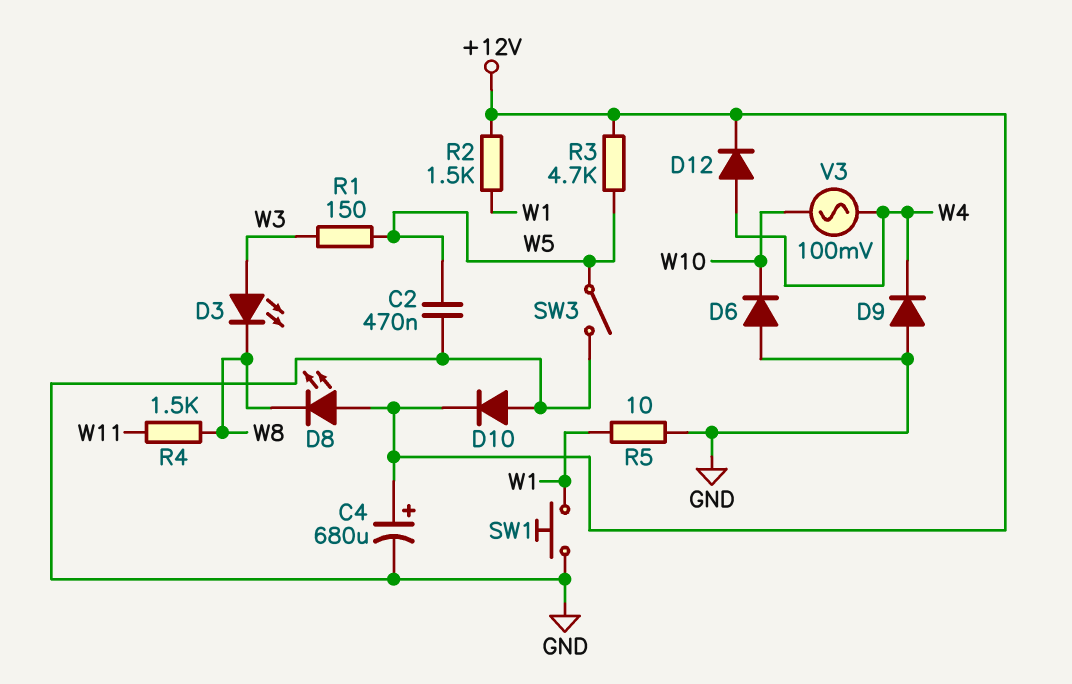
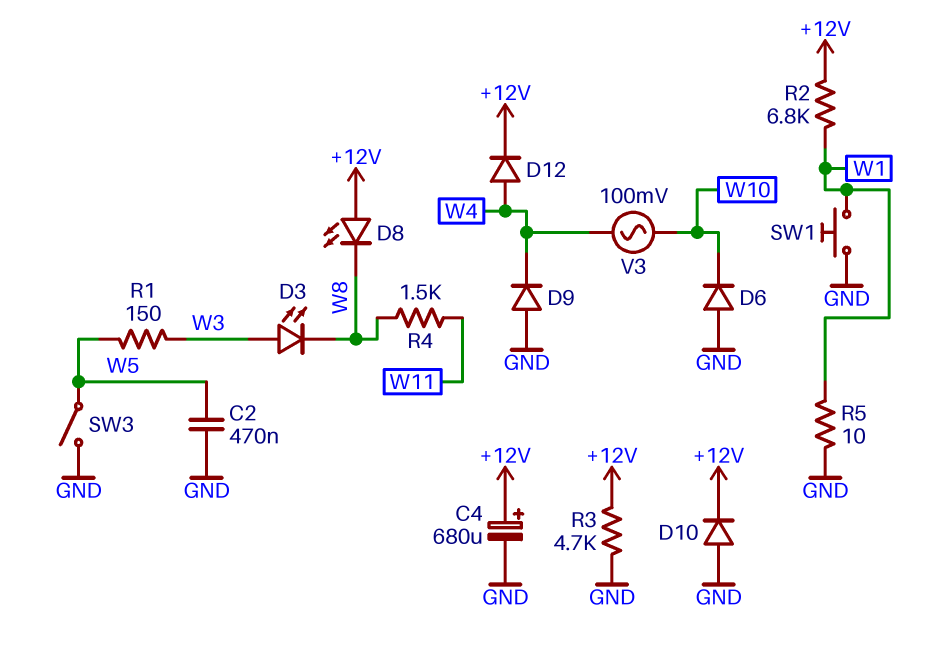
R2: 1.5k (+12V, W1) -> 6.8k (+12V, W1)
R3: 4.7k (+12V, W5) -> 4.7k (+12V, GND)

